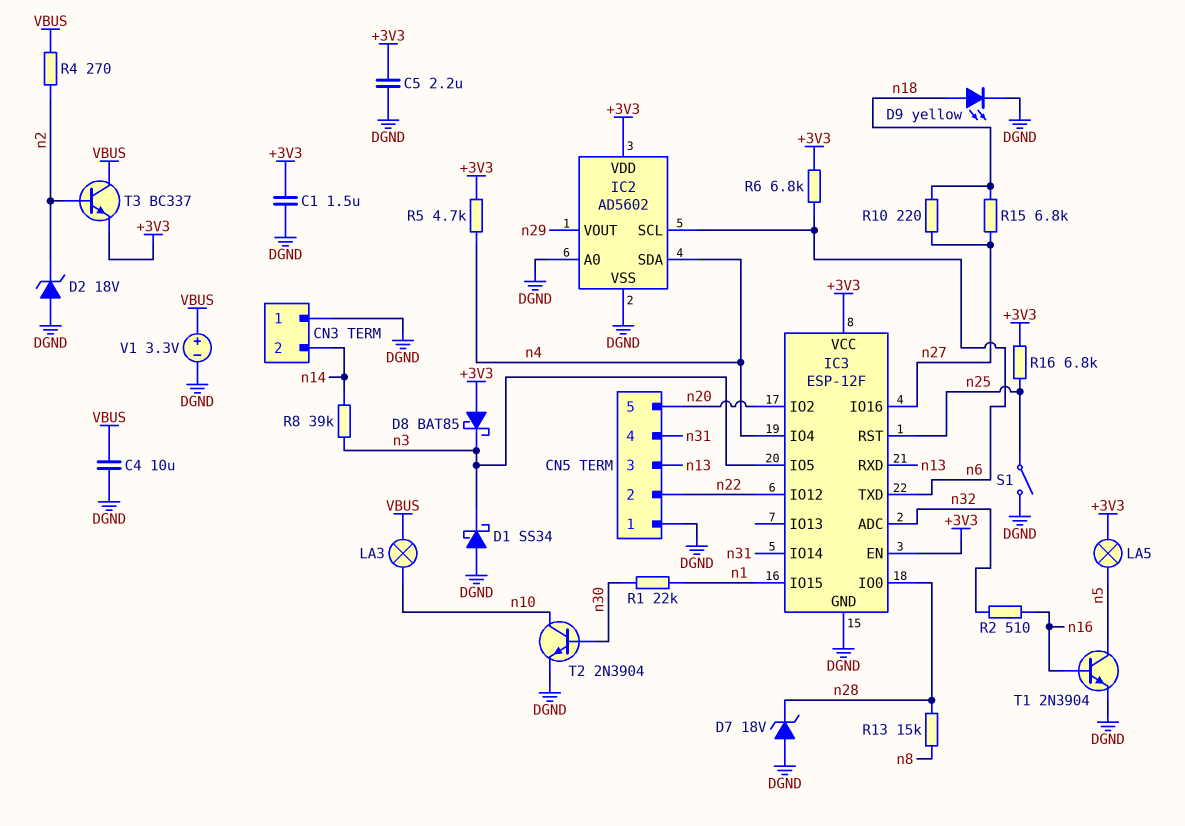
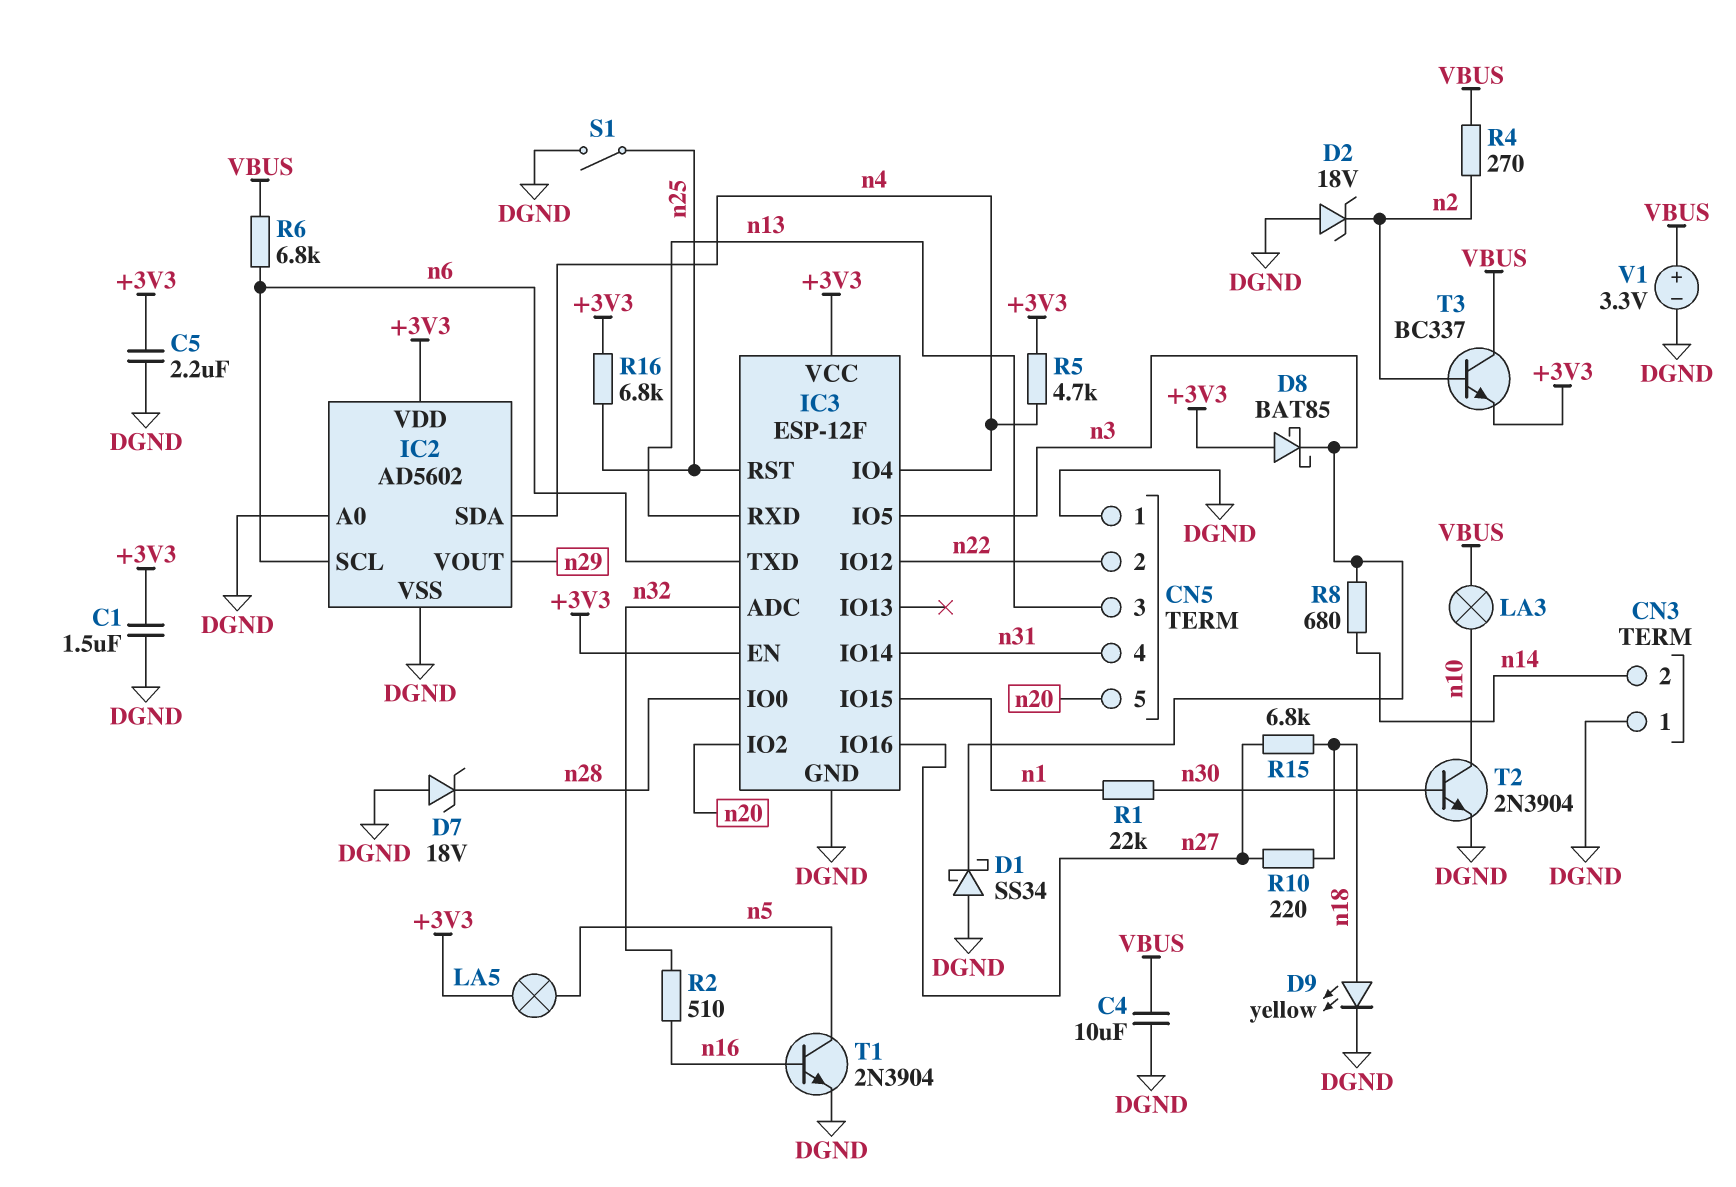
R6: 6.8k (+3V3, n6) -> 6.8k (VBUS, n6)
R8: 39k (n3, n14) -> 680 (n3, n14)
R13: 15k (n8, n28) -> none

